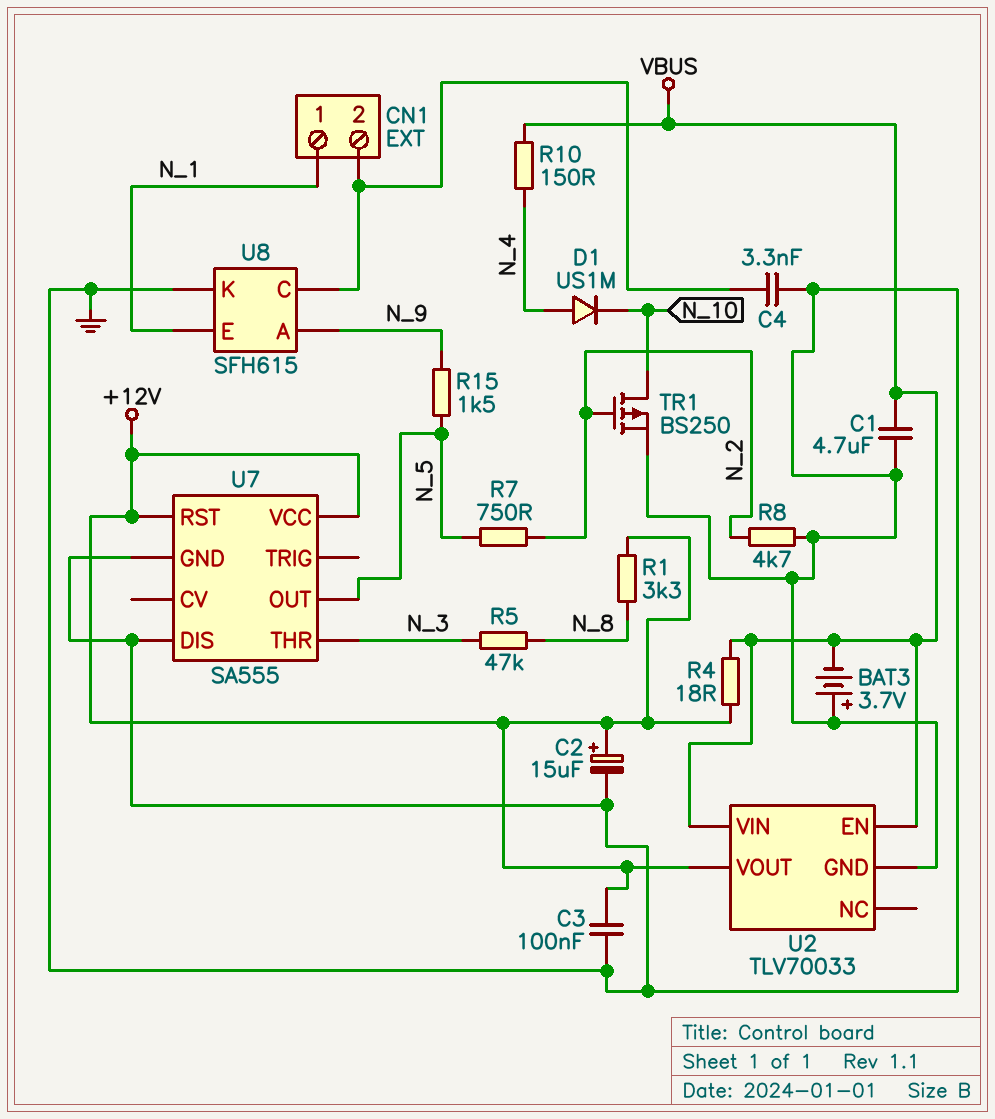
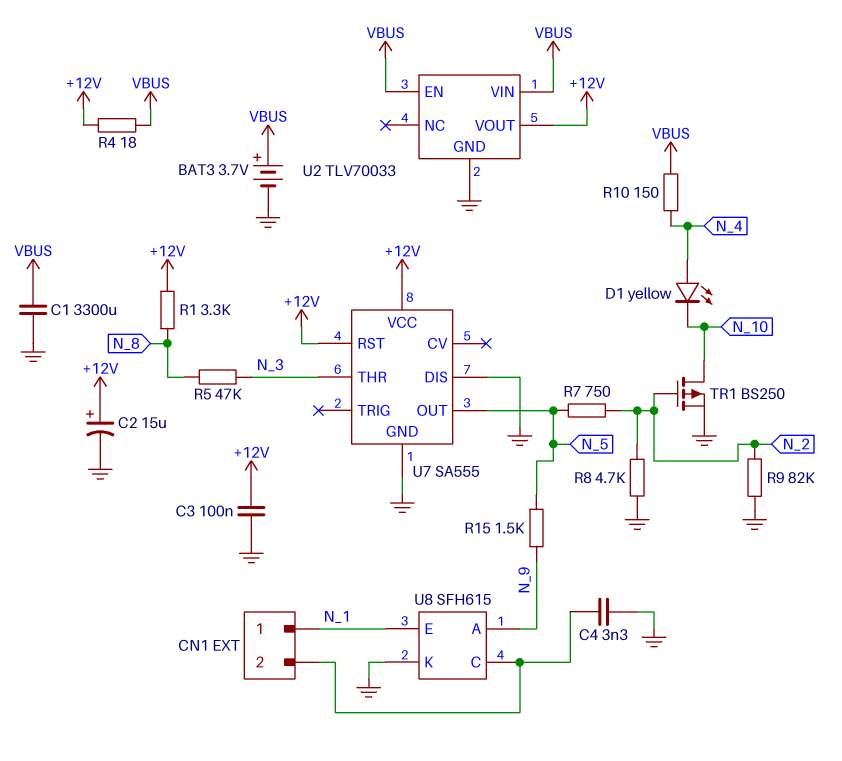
BAT3: 3.7V (plus GND, minus VBUS) -> 3.7V (plus VBUS, minus GND)
C1: 4.7uF (GND, VBUS) -> 3300uF (GND, VBUS)
D1: diode US1M (A N_4, K N_10) -> LED yellow (A N_4, K N_10)
R9: none -> 82k (GND, N_2)

